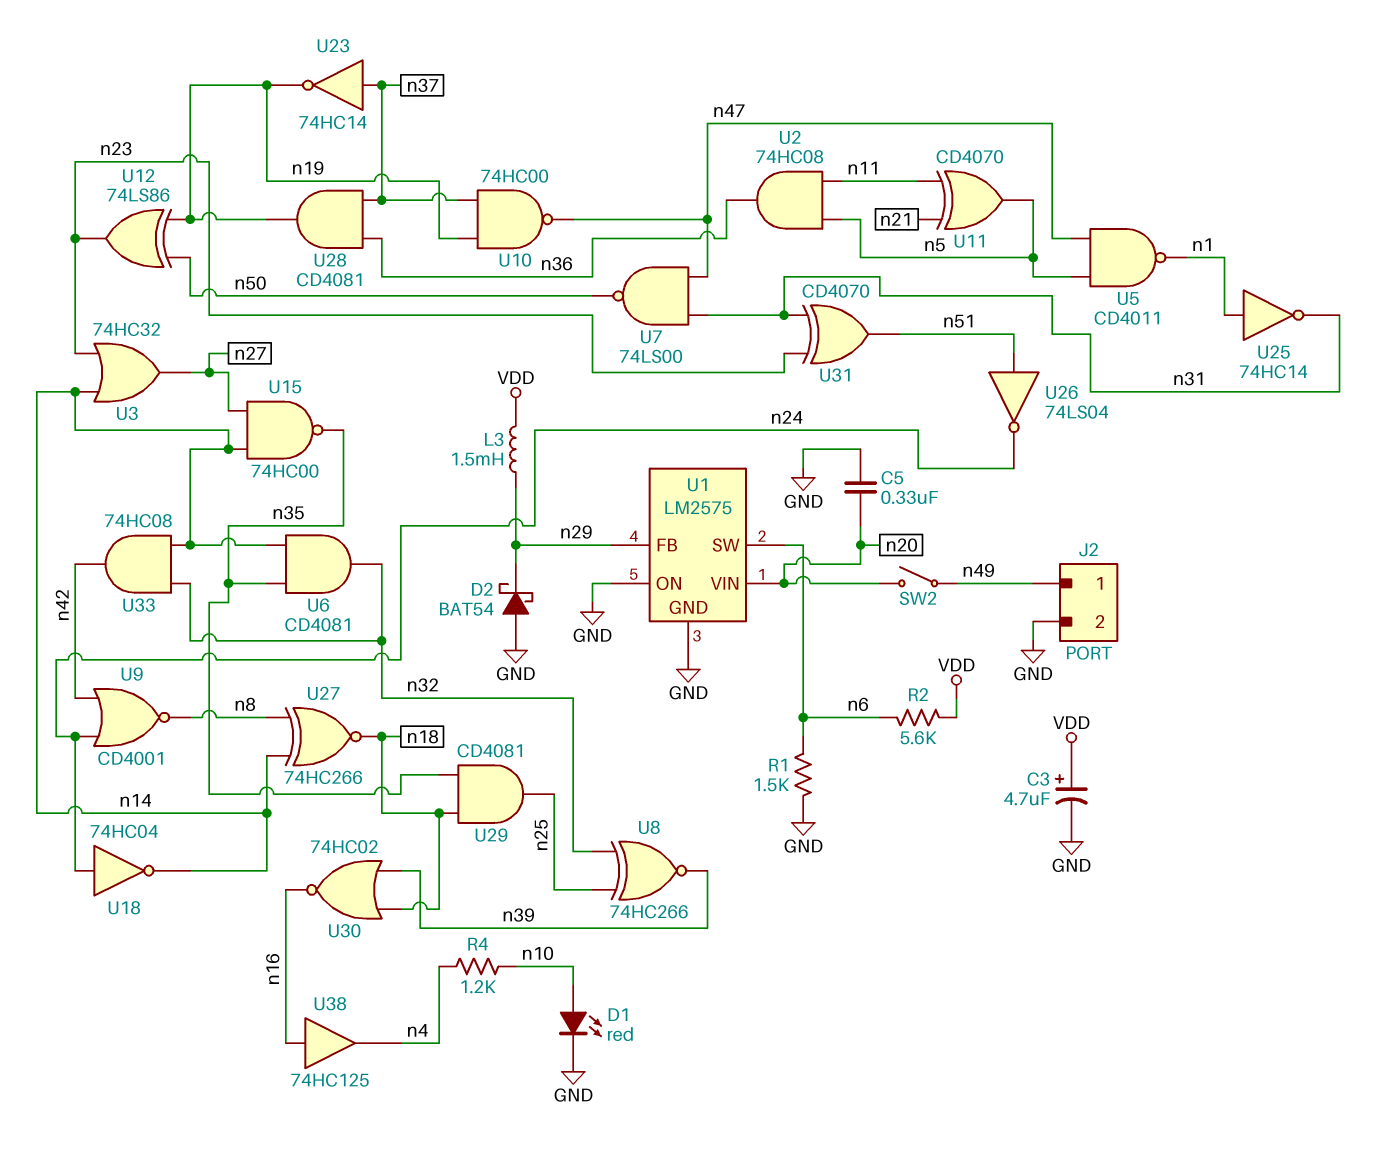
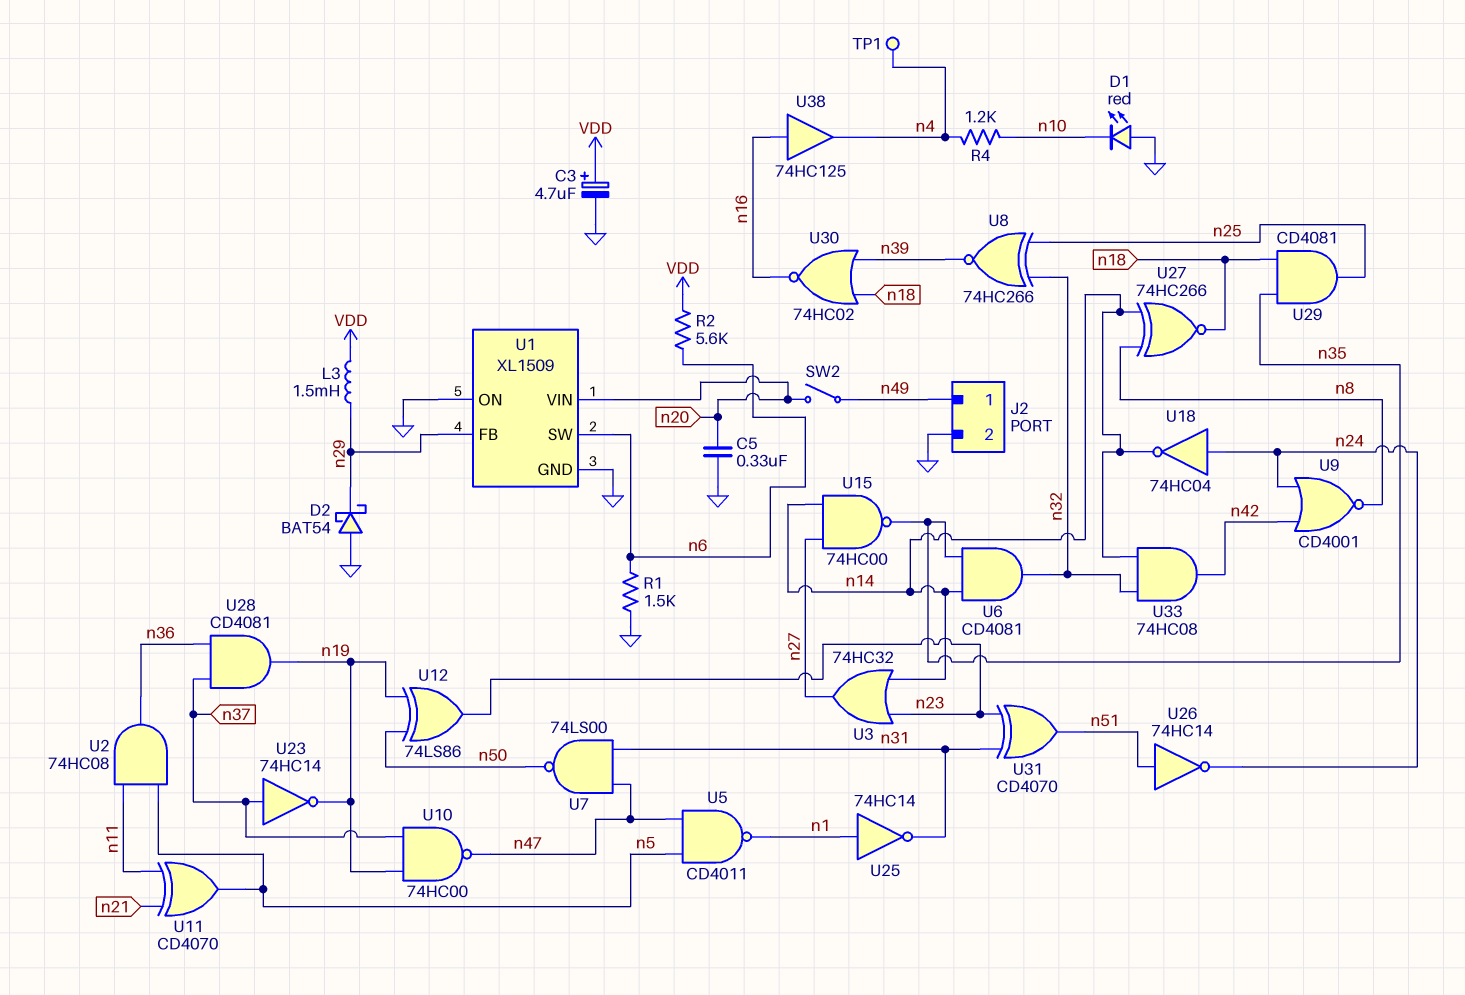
D1: LED red (A n10, K GND) -> LED red (A GND, K n10)
TP1: none -> test point (n4)
U1: LM2575 -> XL1509
U26: NOT 74LS04 (in n51, out n24) -> NOT 74HC14 (in n51, out n24)

